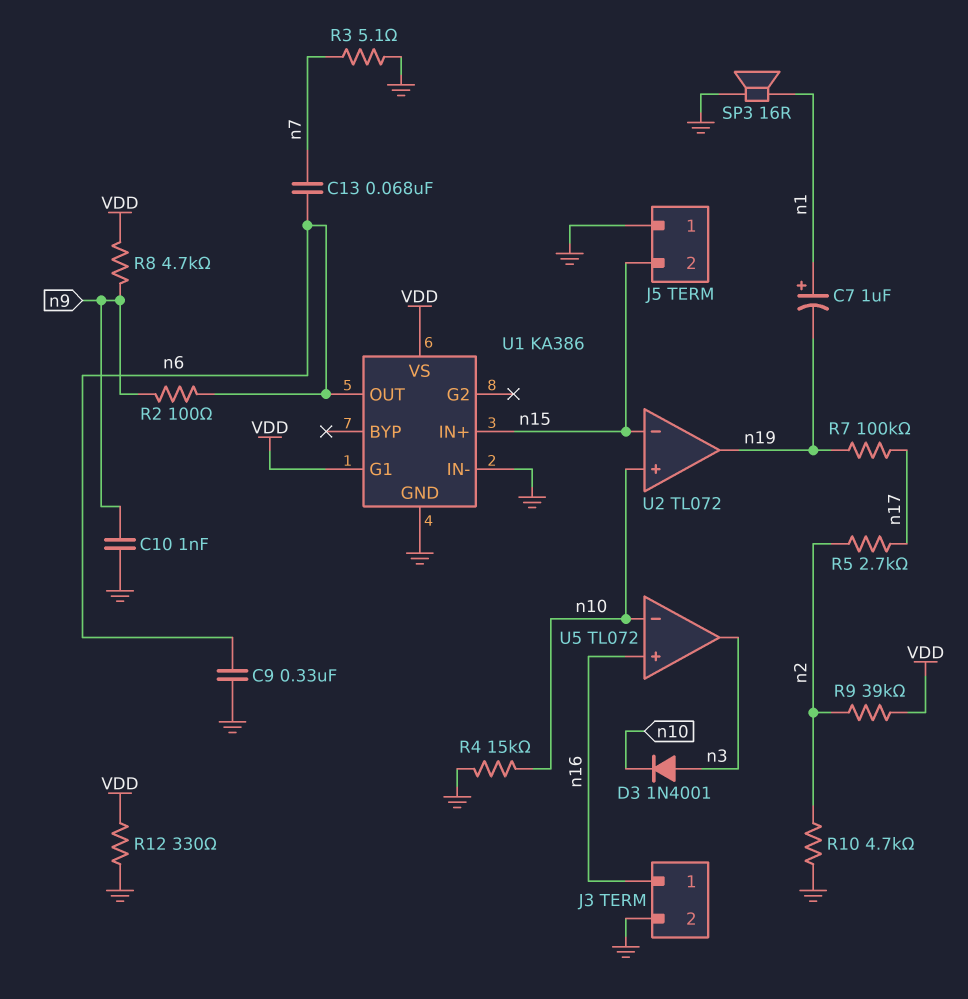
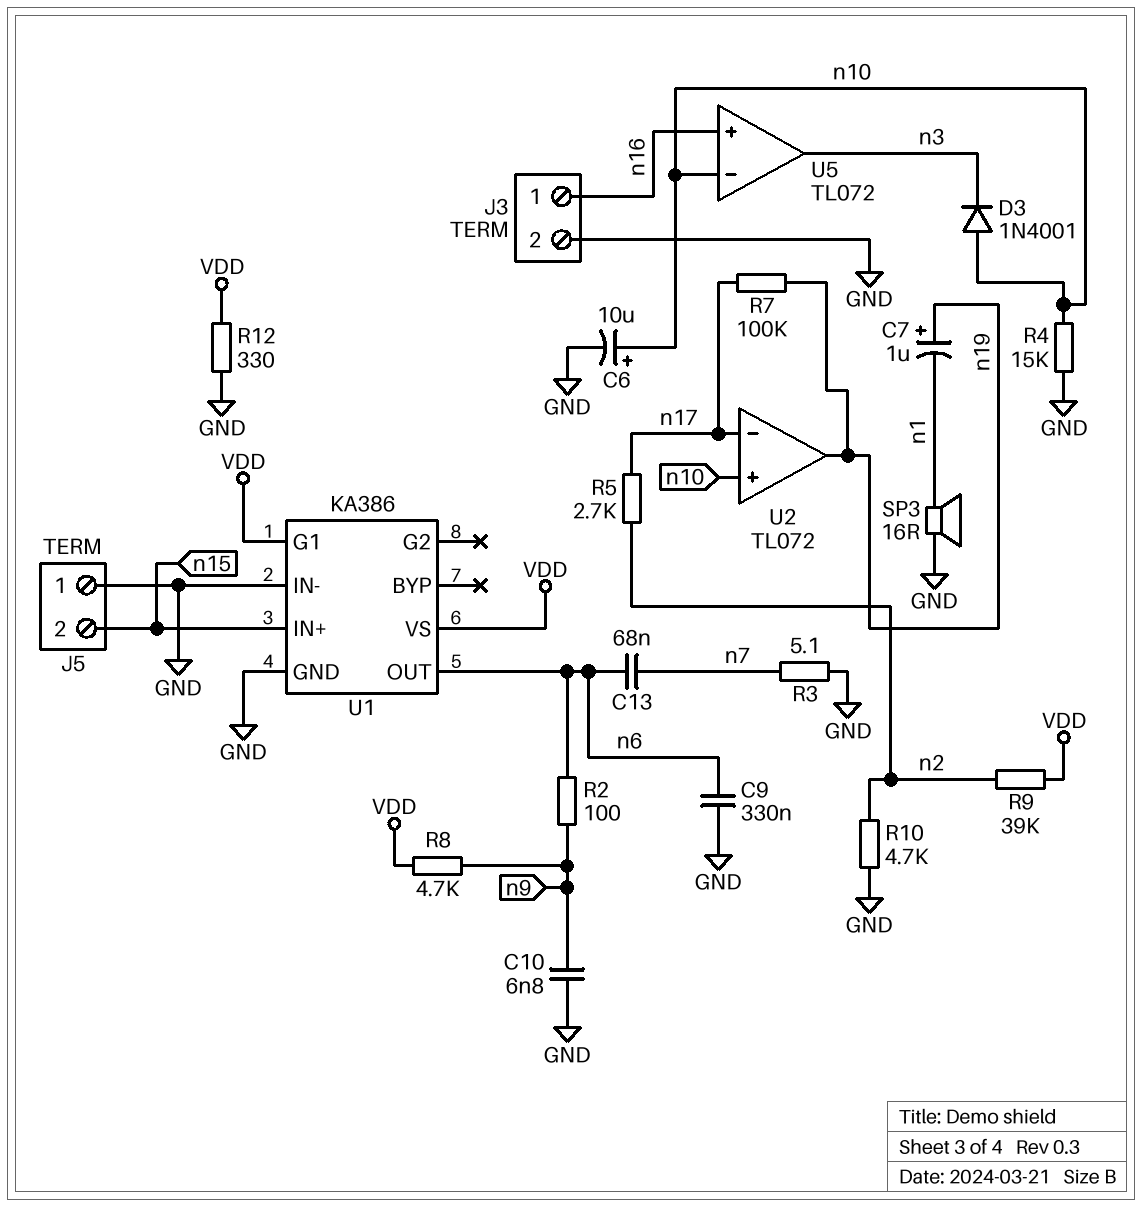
C6: none -> 10uF (plus n10, minus GND)
C7: 1uF (plus n1, minus n19) -> 1uF (plus n19, minus n1)
C10: 1nF (GND, n9) -> 6.8nF (GND, n9)
D3: diode 1N4001 (A n3, K n10) -> diode 1N4001 (A n10, K n3)
U2 pin in-: n15 -> n17

